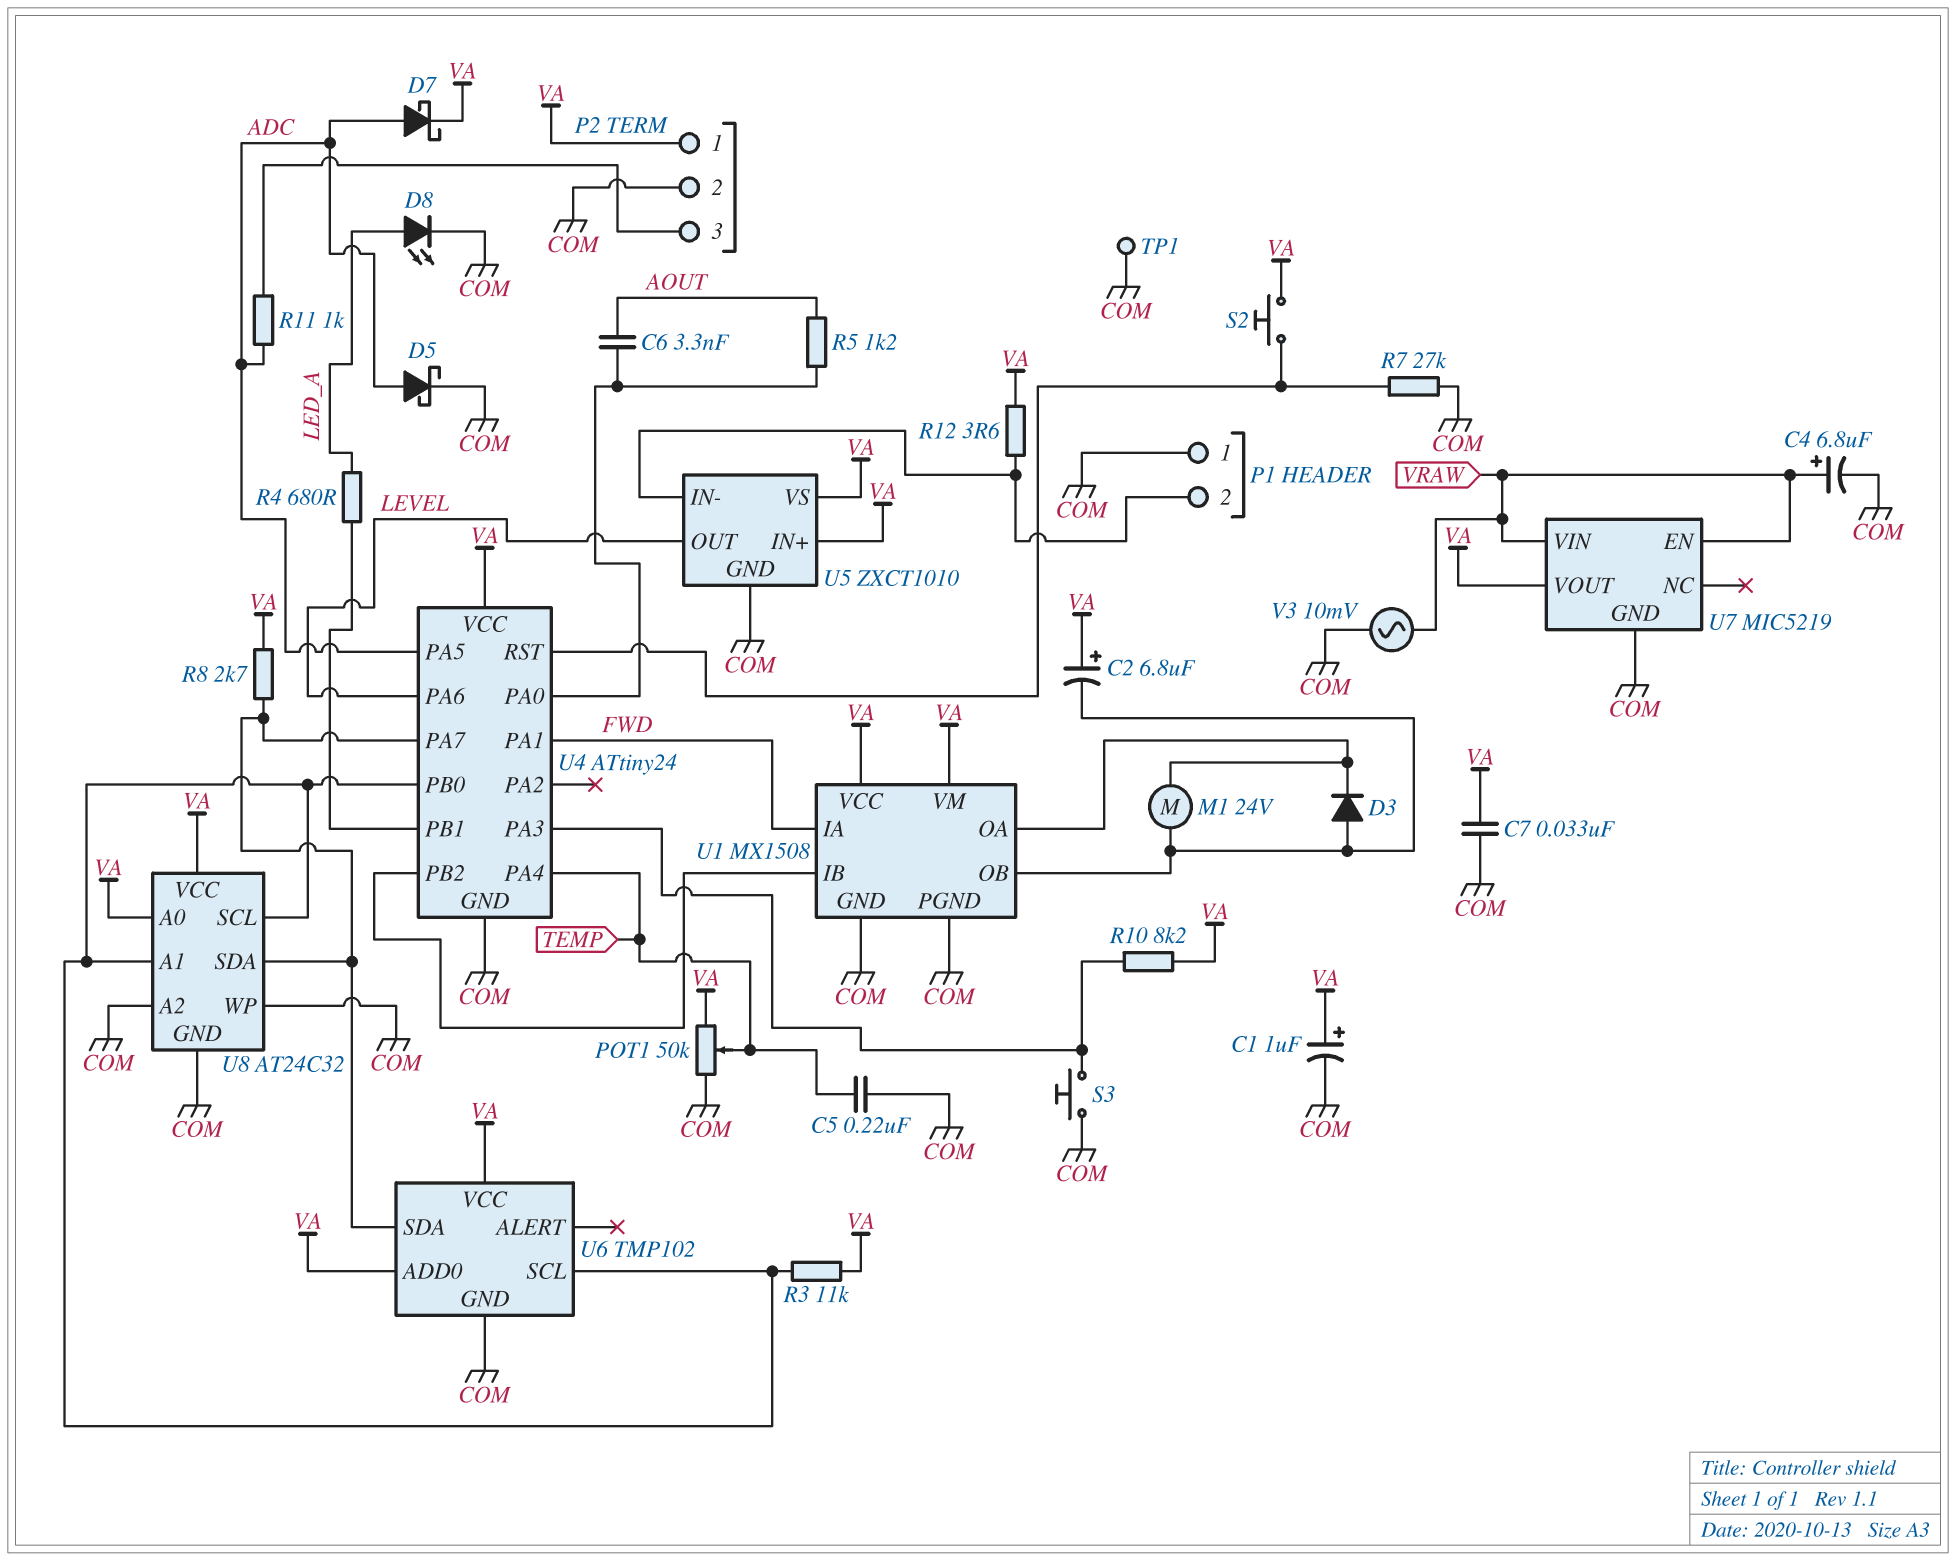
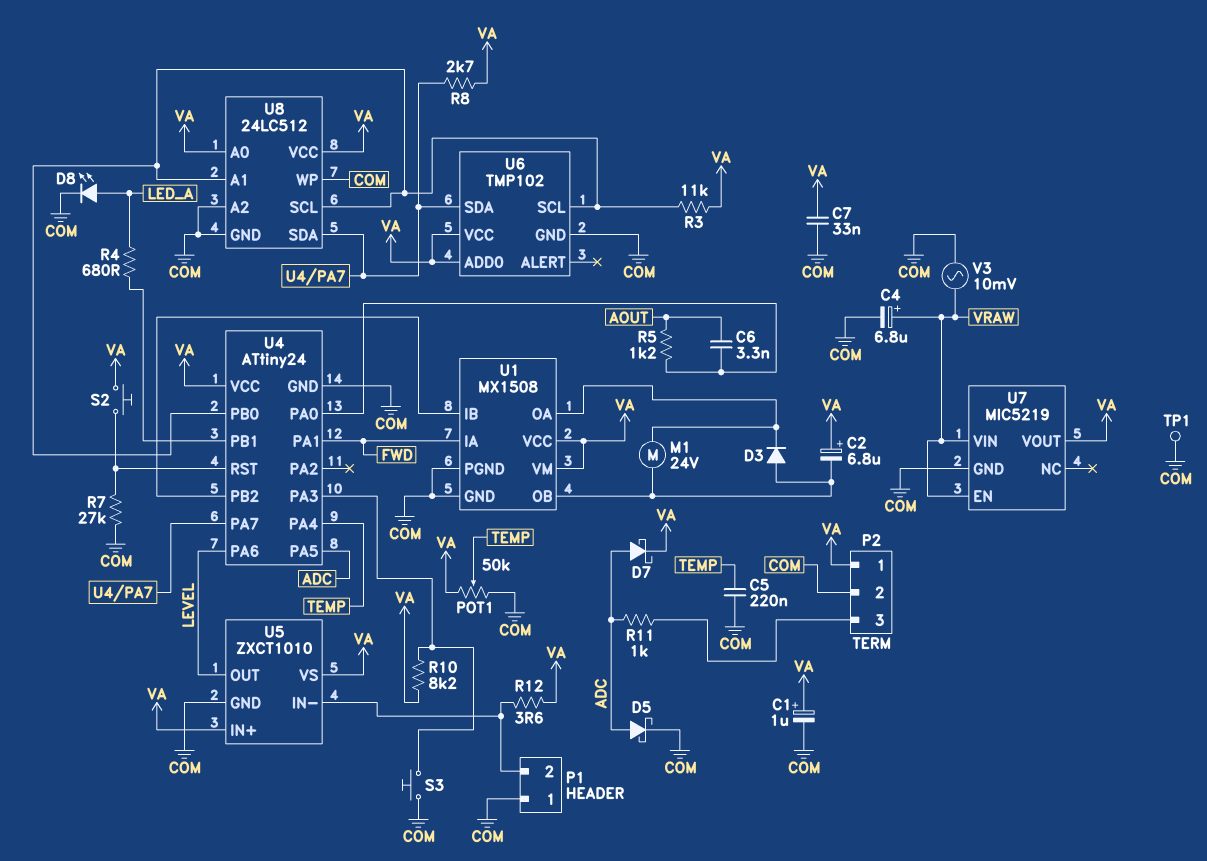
U8: AT24C32 -> 24LC512

